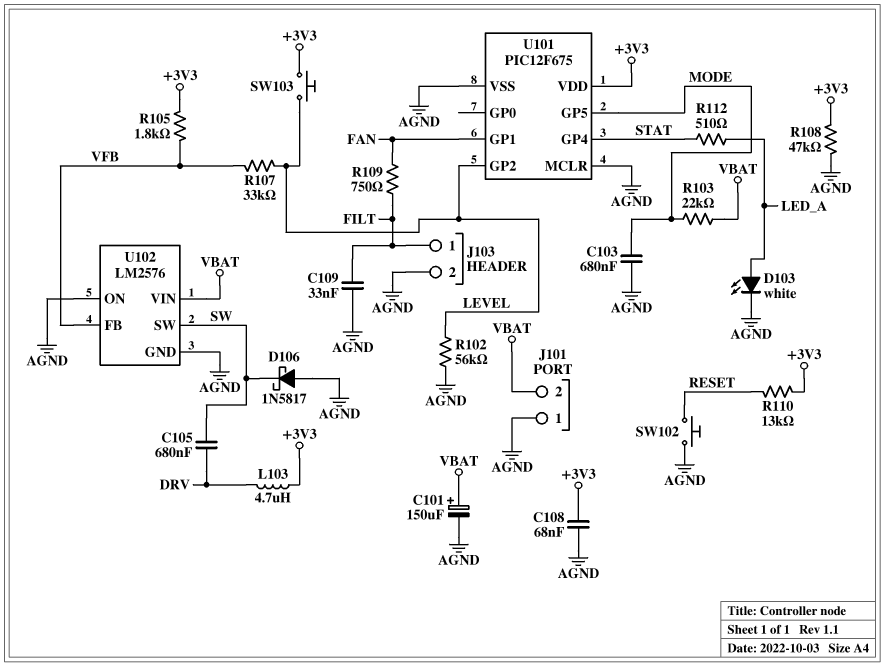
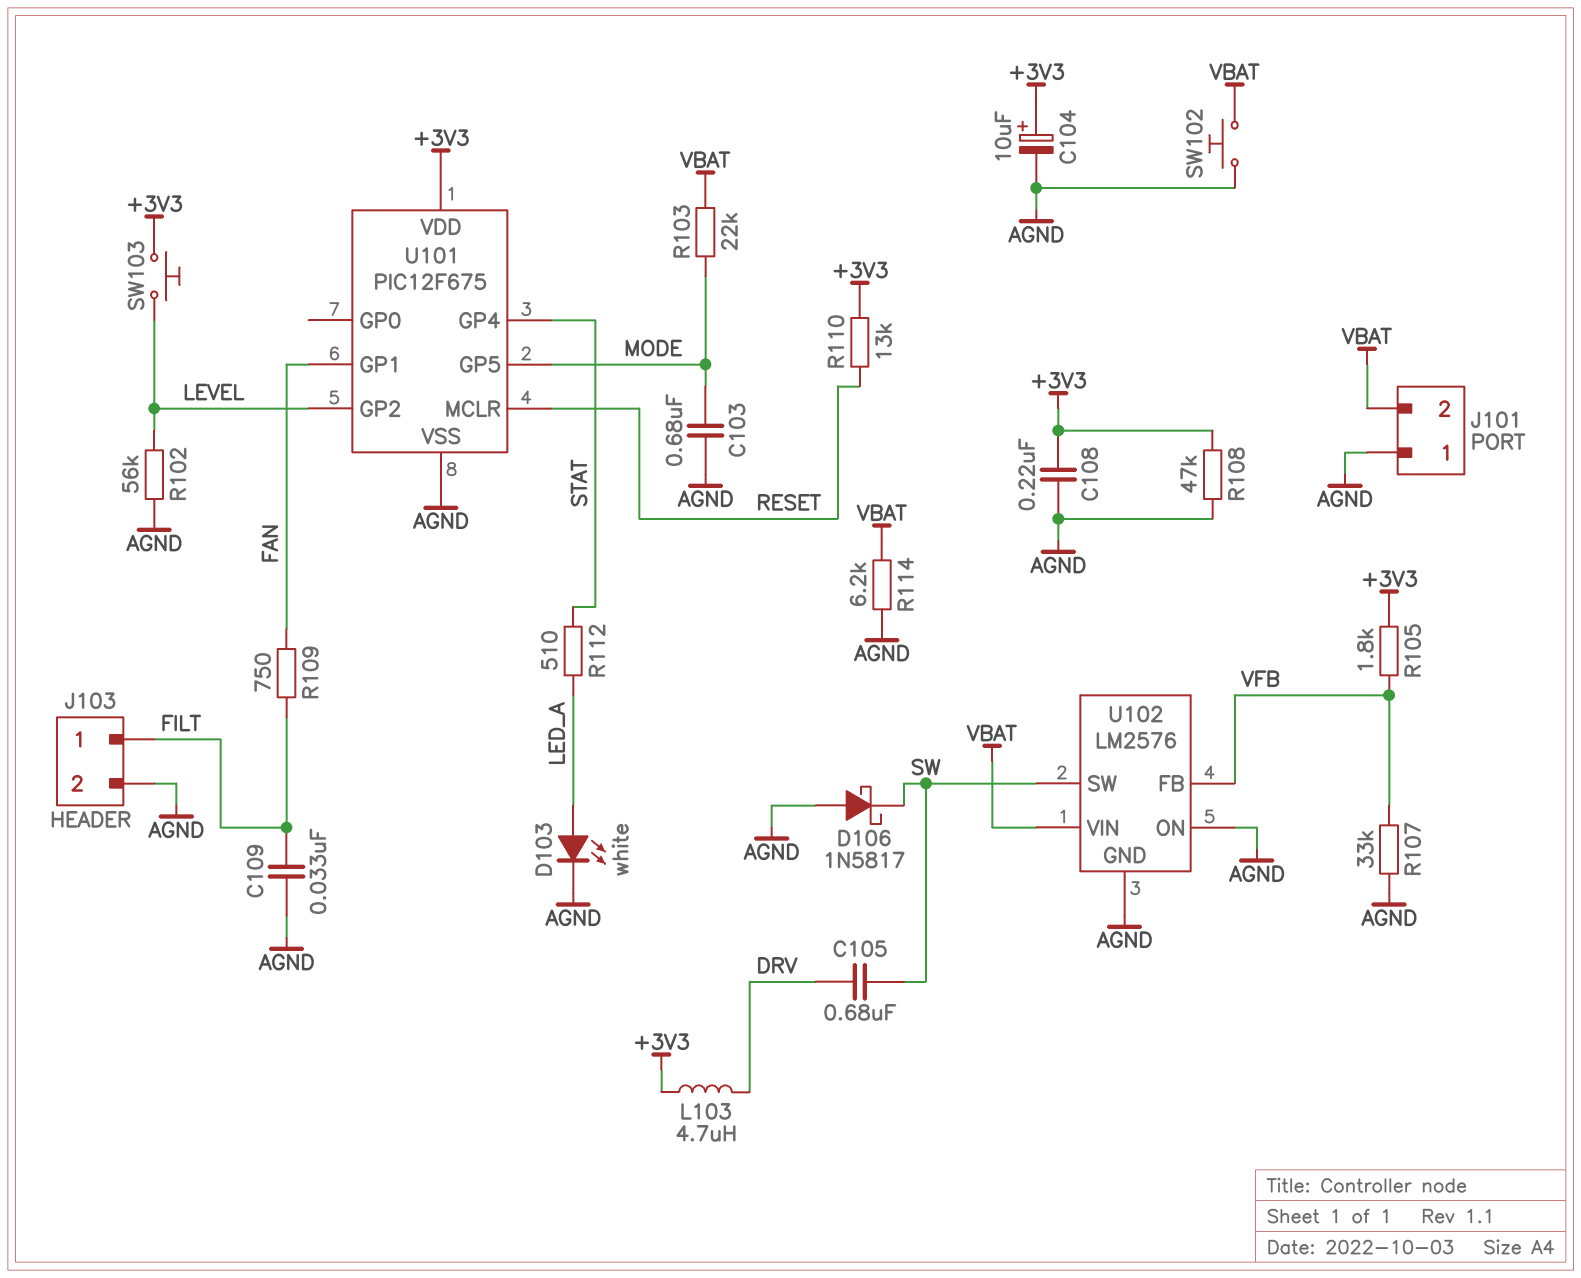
C101: 150uF (plus VBAT, minus AGND) -> none
C104: none -> 10uF (plus +3V3, minus AGND)
C108: 68nF (+3V3, AGND) -> 220nF (+3V3, AGND)
R107: 33k (LEVEL, VFB) -> 33k (AGND, VFB)
R114: none -> 6.2k (AGND, VBAT)
SW102: button (AGND, RESET) -> button (AGND, VBAT)
U101 pin MCLR: AGND -> RESET

